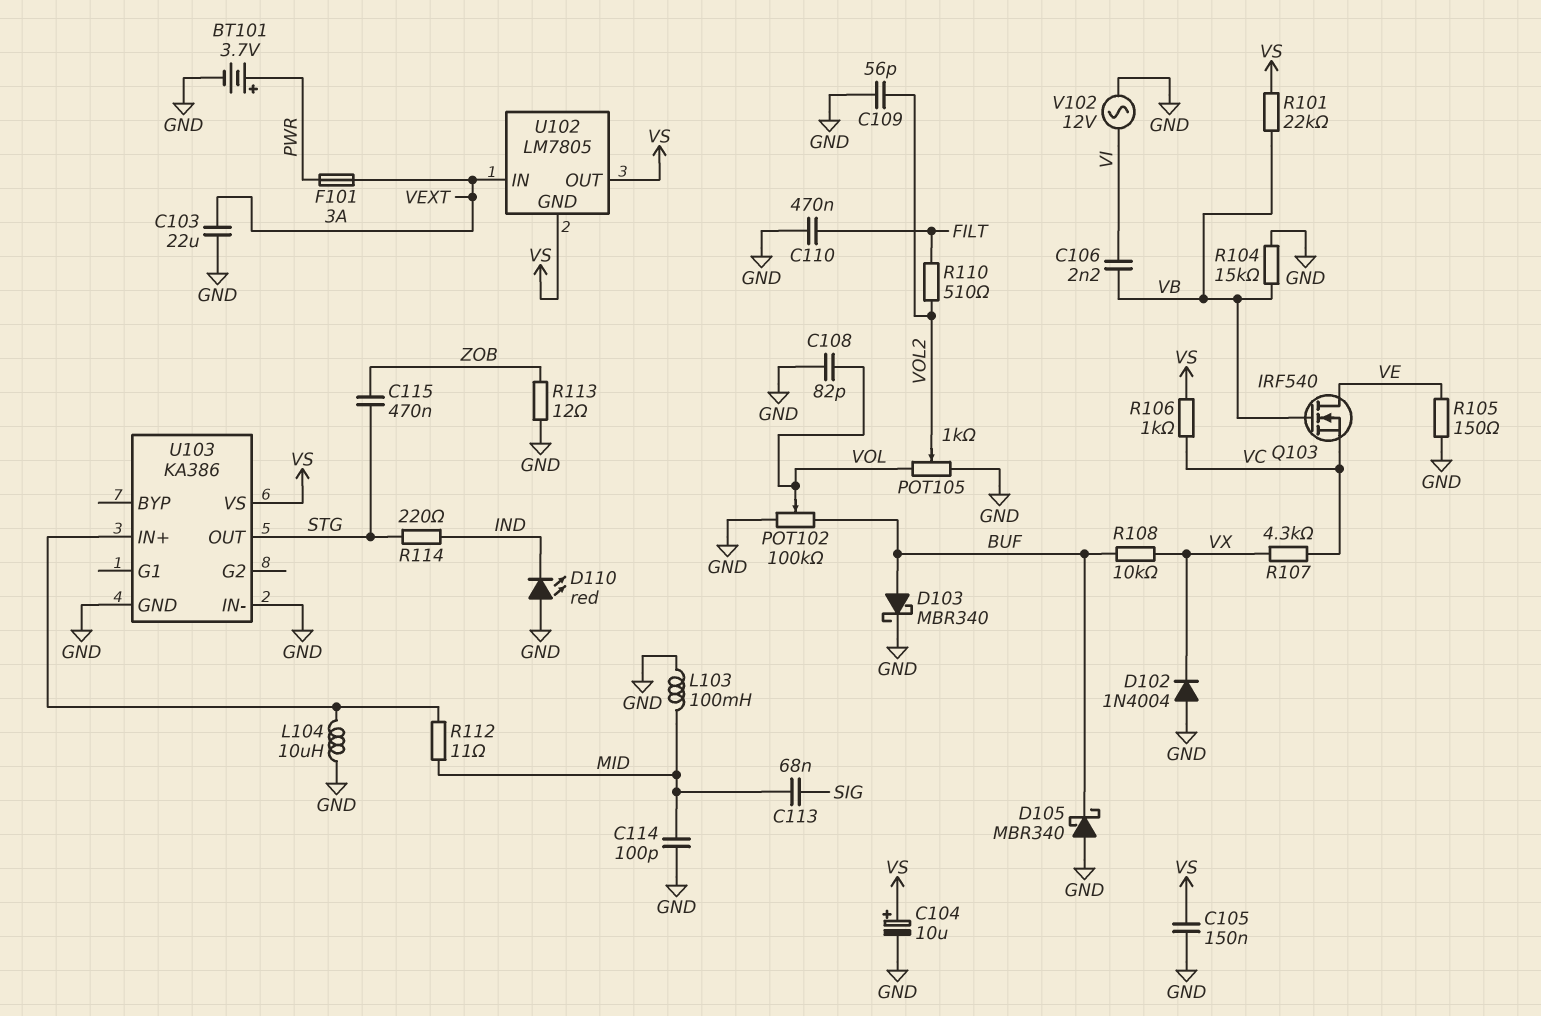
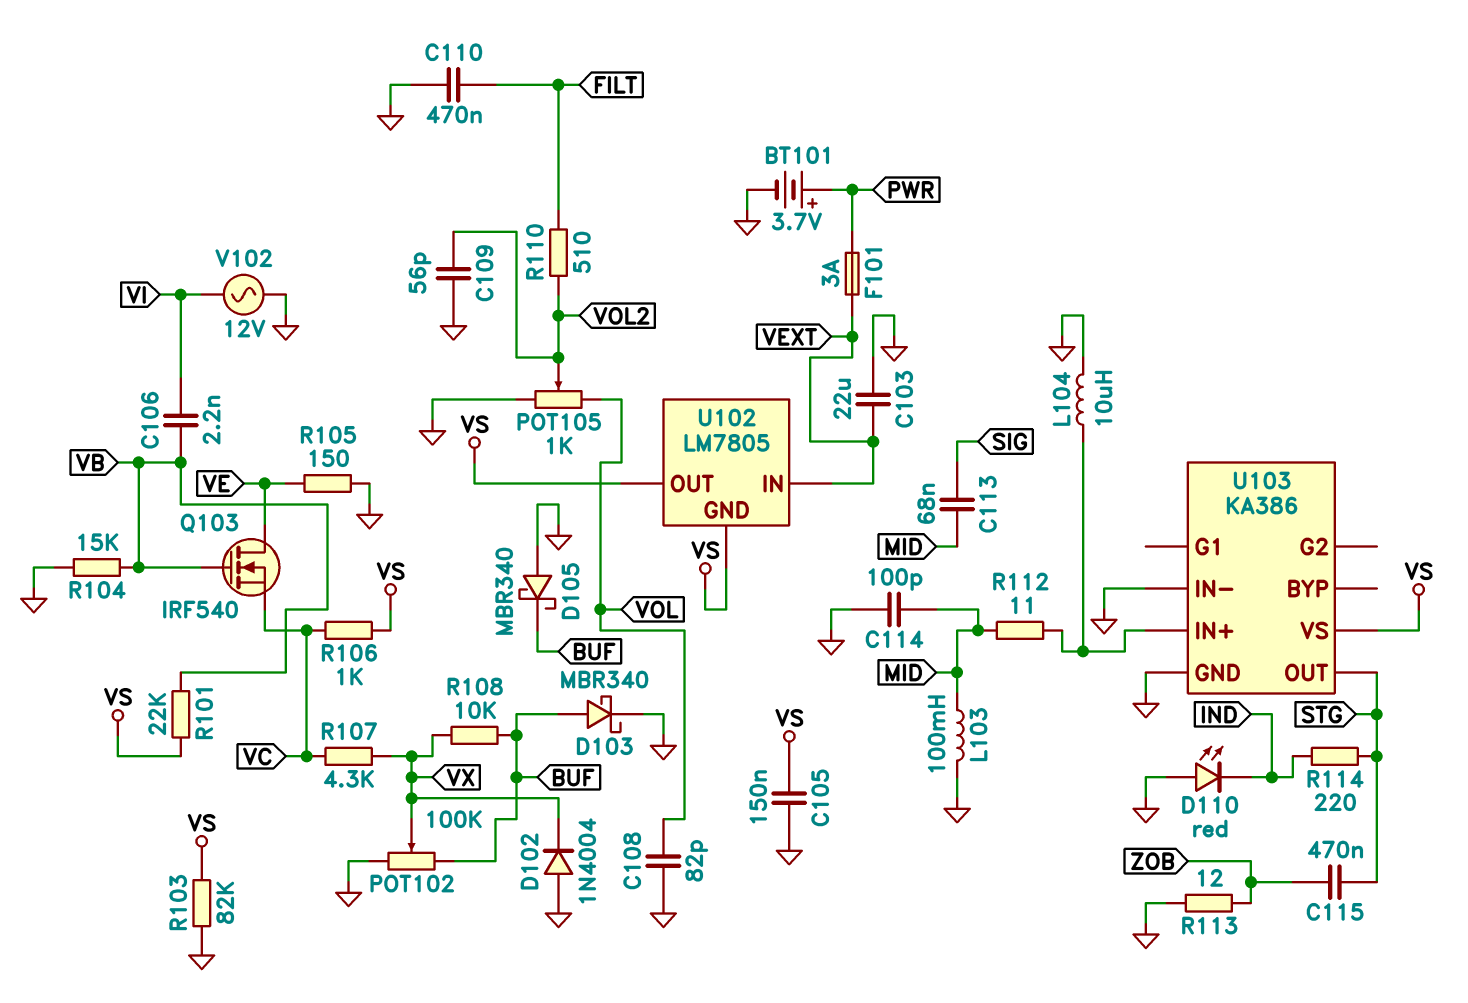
C104: 10uF (plus VS, minus GND) -> none
POT102: 100k (BUF, GND, wiper VOL) -> 100k (BUF, GND, wiper VX)
R103: none -> 82k (GND, VS)

